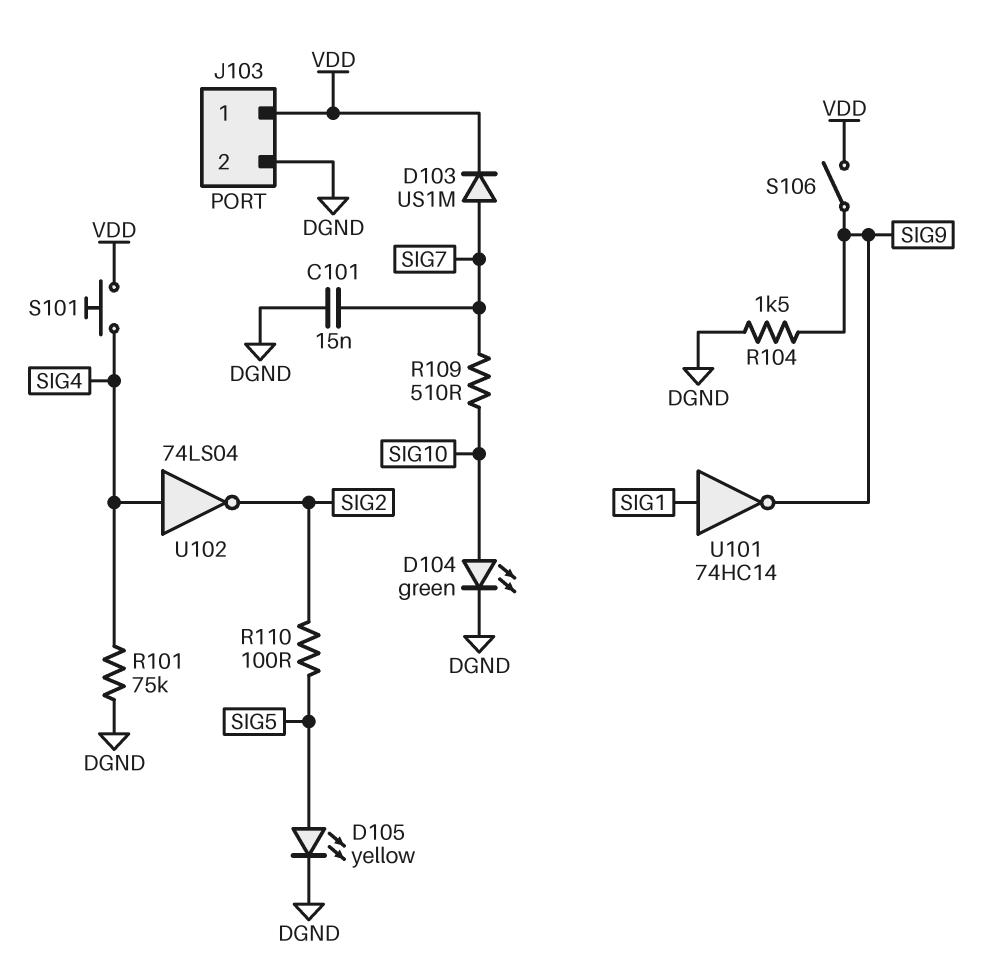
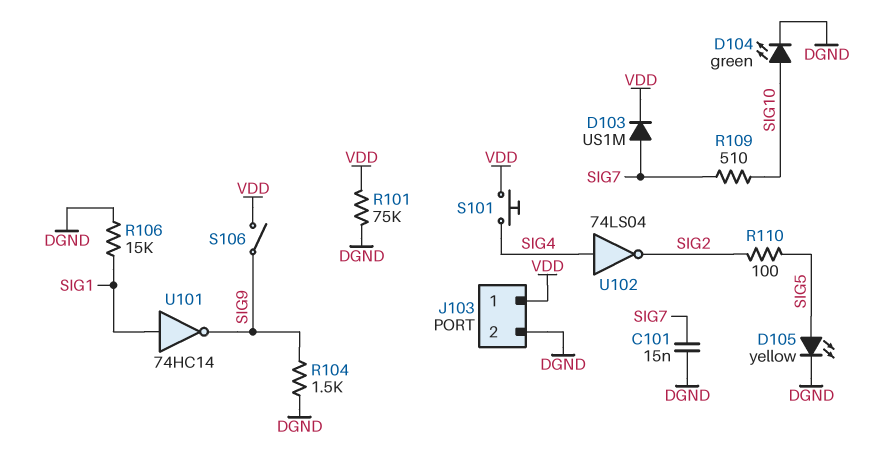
R101: 75k (DGND, SIG4) -> 75k (DGND, VDD)
R106: none -> 15k (DGND, SIG1)

